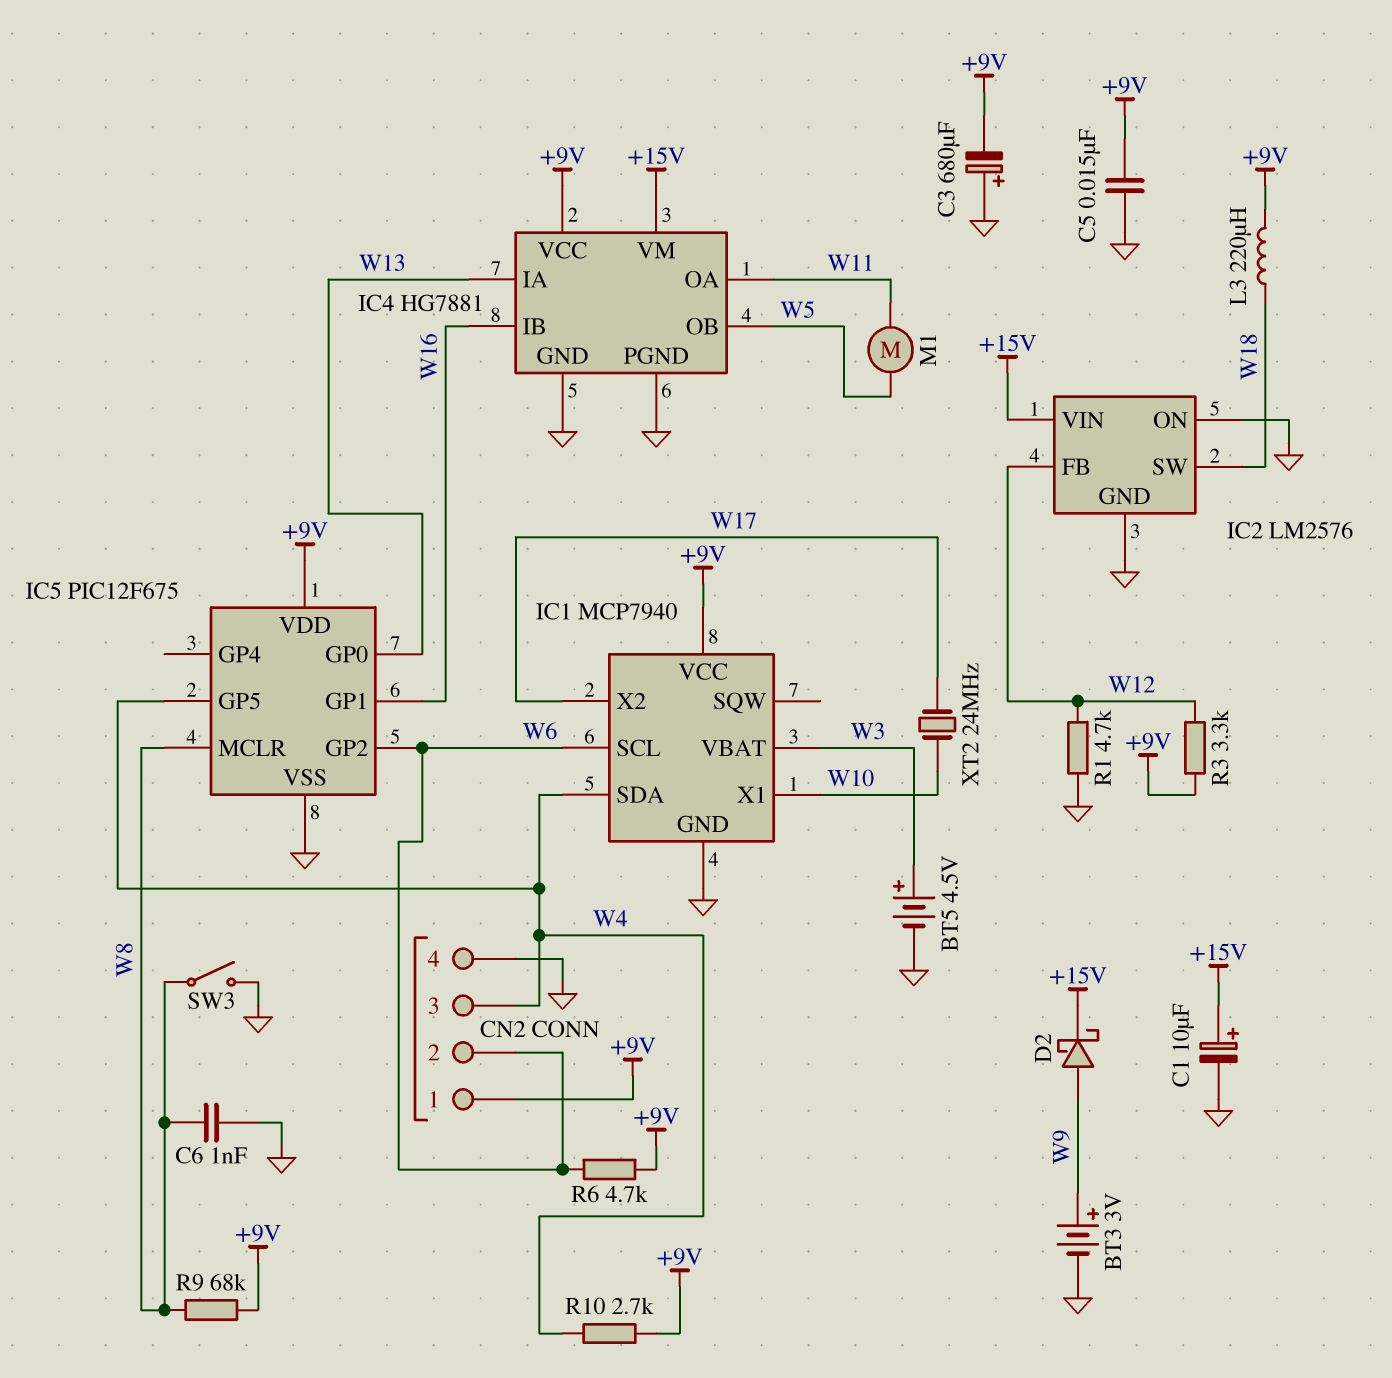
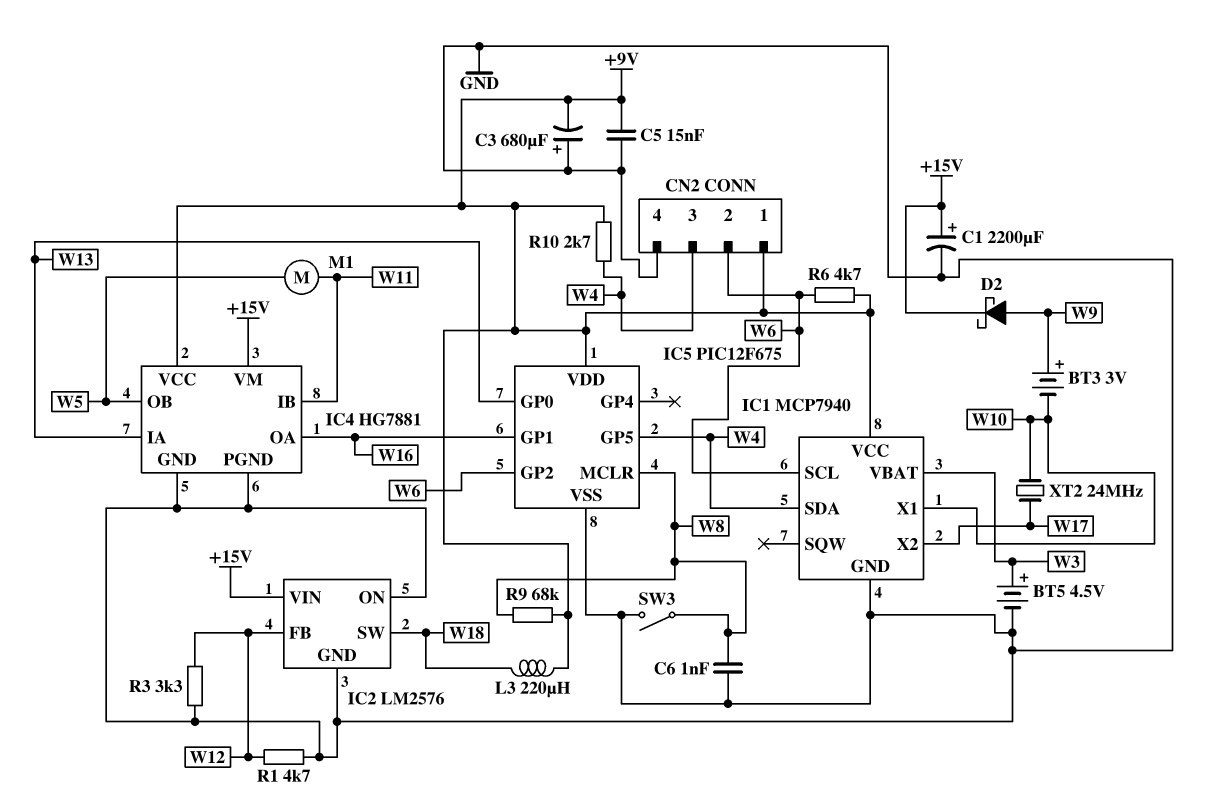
BT3: 3V (plus W9, minus GND) -> 3V (plus W9, minus W10)
C1: 10uF (plus +15V, minus GND) -> 2200uF (plus +15V, minus GND)
IC4 pin IB: W16 -> W11
IC4 pin OA: W11 -> W16
R3: 3.3k (+9V, W12) -> 3.3k (GND, W12)

